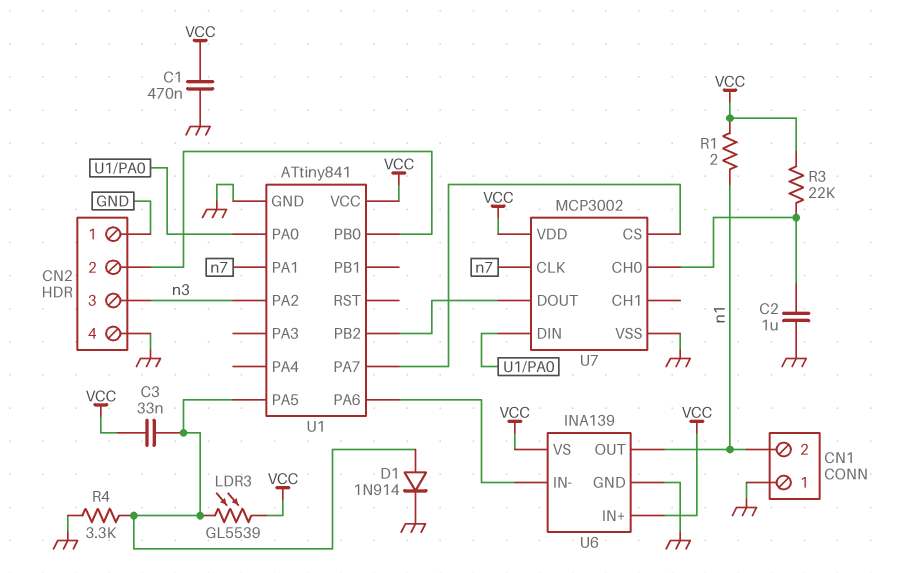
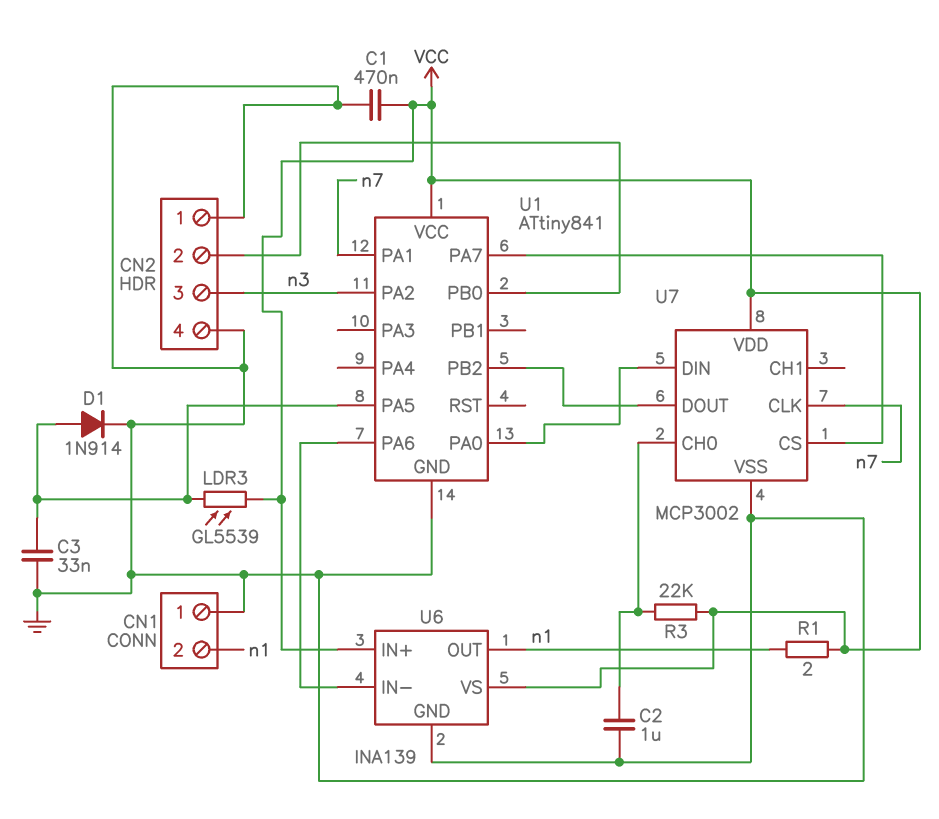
C3: 33nF (U1/PA5, VCC) -> 33nF (GND, U1/PA5)
R4: 3.3k (GND, U1/PA5) -> none

